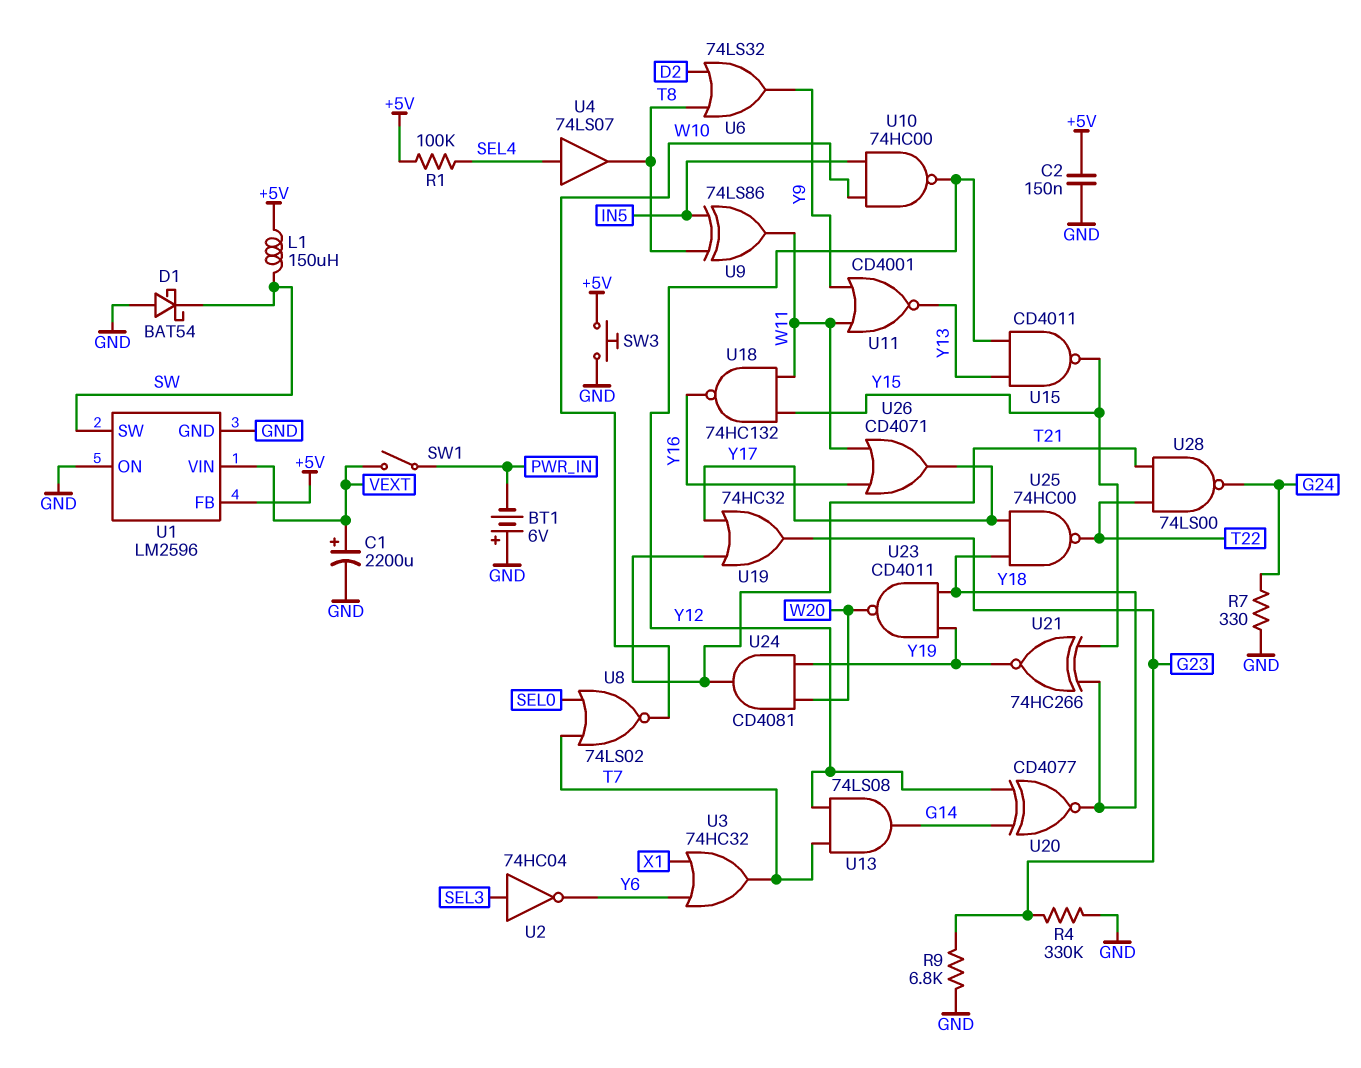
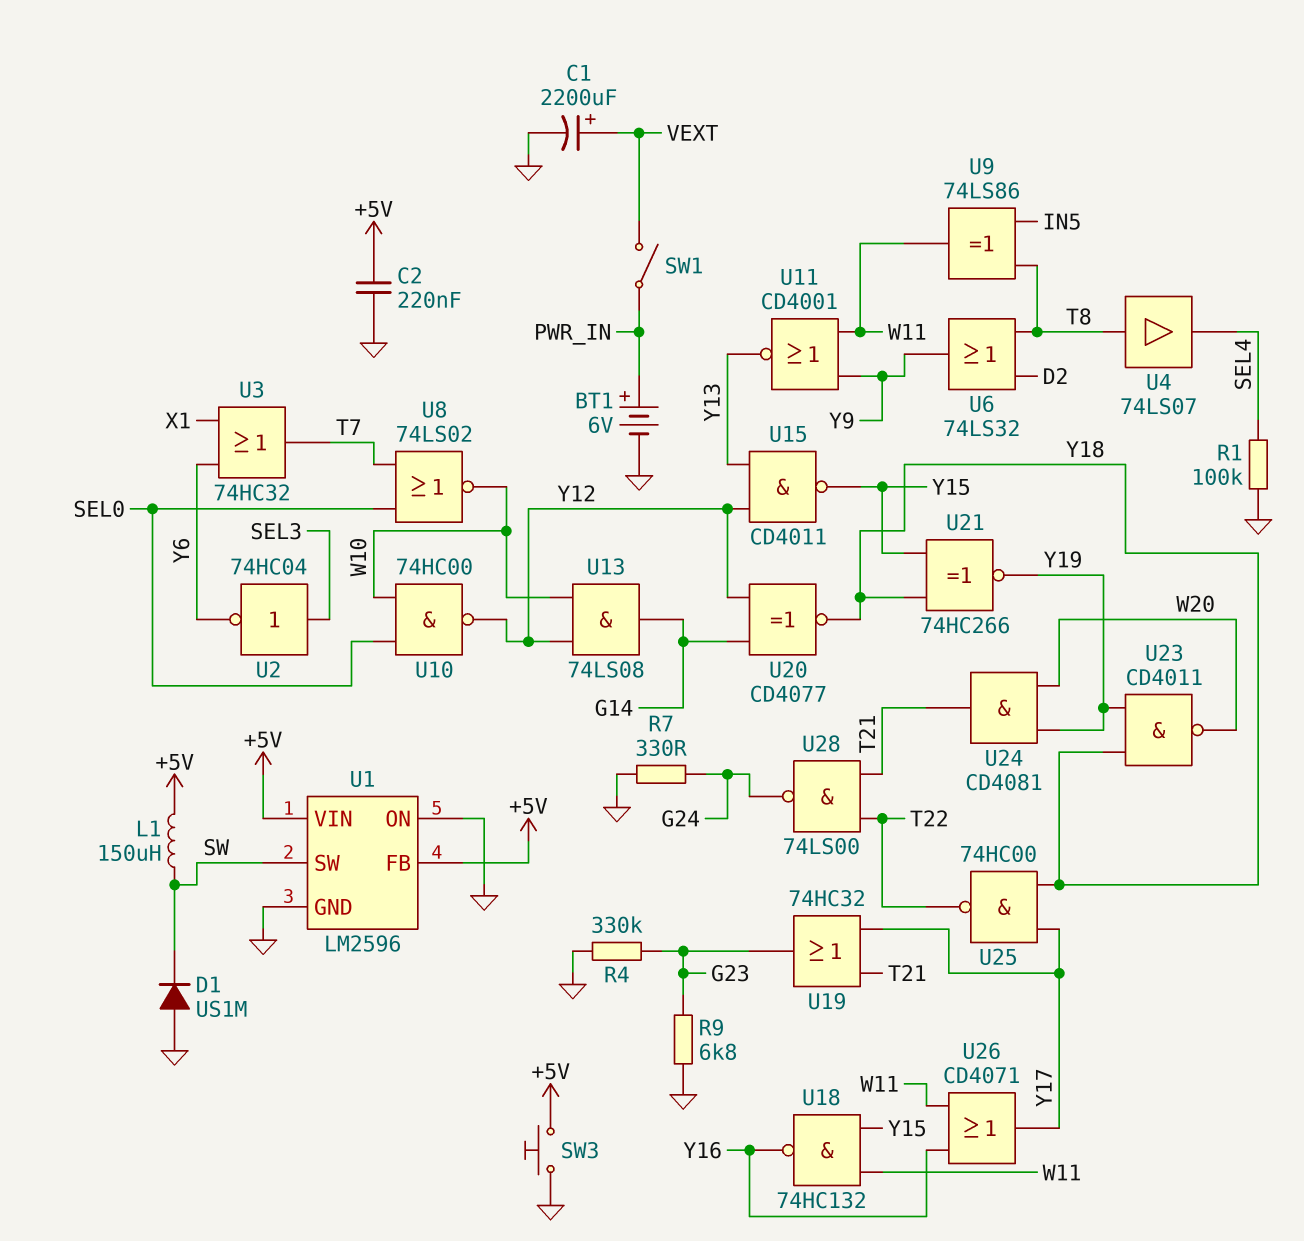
BT1: 6V (plus GND, minus PWR_IN) -> 6V (plus PWR_IN, minus GND)
C2: 150nF (+5V, GND) -> 220nF (+5V, GND)
D1: schottky BAT54 (A GND, K SW) -> diode US1M (A GND, K SW)
R1: 100k (+5V, SEL4) -> 100k (GND, SEL4)
U1 pin VIN: VEXT -> +5V
U4: buffer 74LS07 (in SEL4, out T8) -> buffer 74LS07 (in T8, out SEL4)
U10: NAND 74HC00 (in IN5, in W10, out Y12) -> NAND 74HC00 (in SEL0, in W10, out Y12)
U13: AND 74LS08 (in T7, in Y12, out G14) -> AND 74LS08 (in W10, in Y12, out G14)

